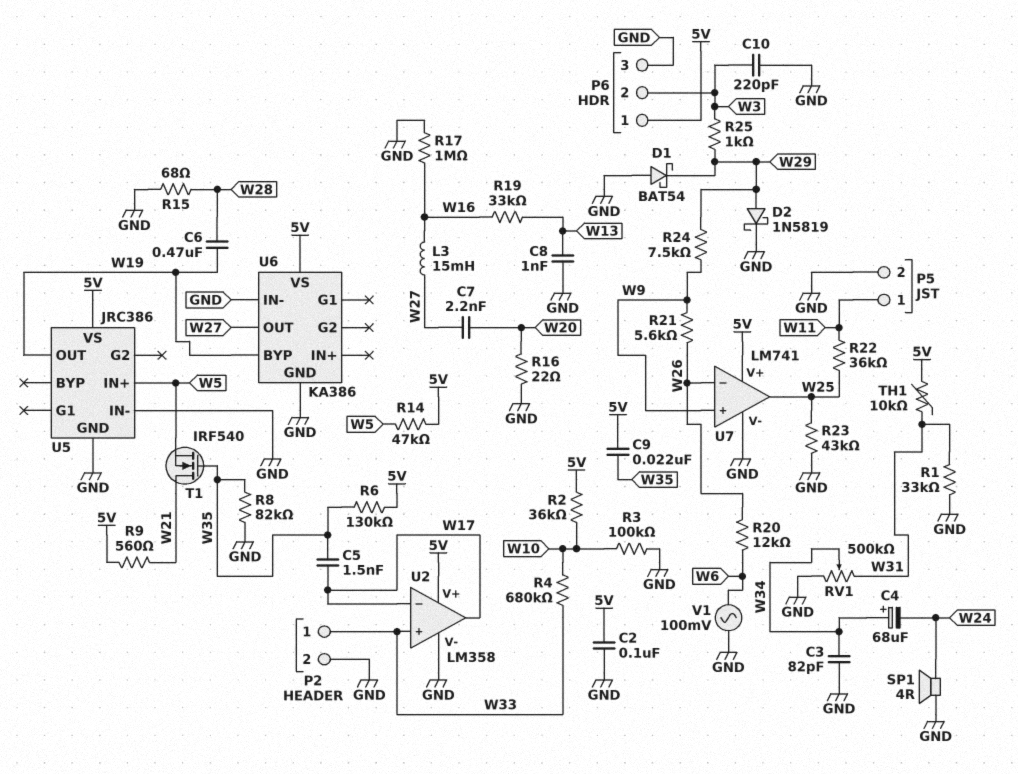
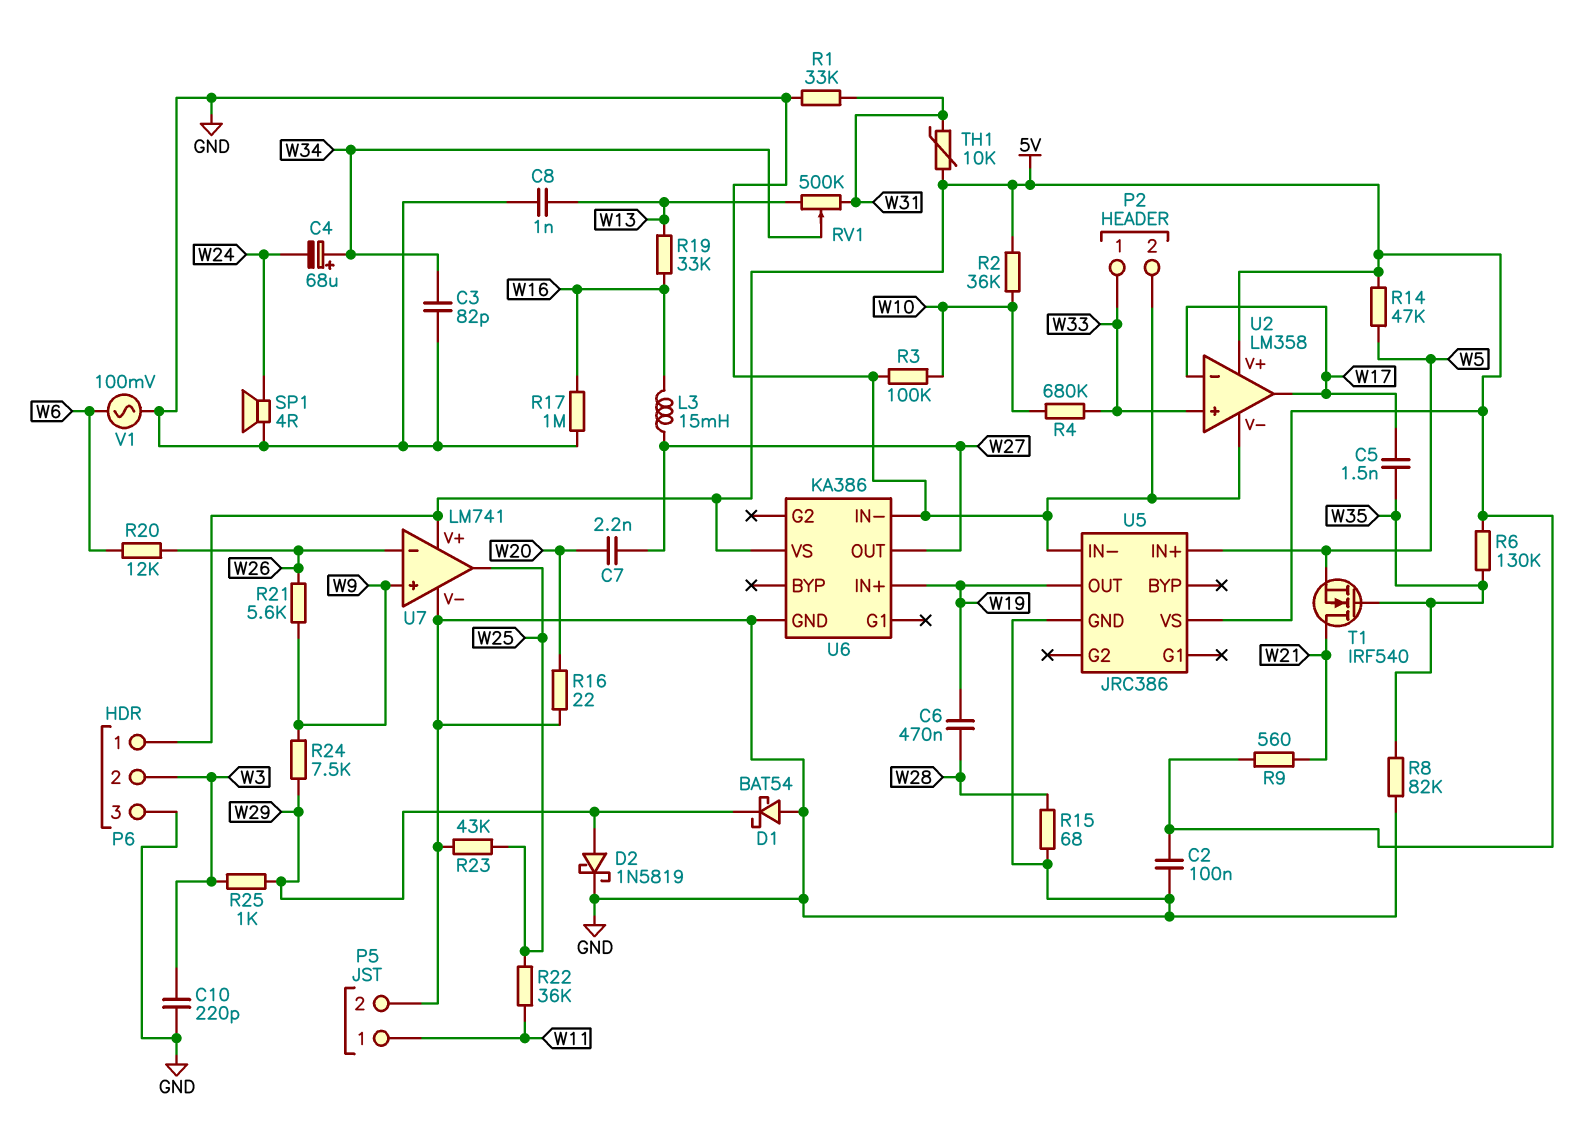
C9: 22nF (5V, W35) -> none
RV1: 500k (GND, W31, wiper W34) -> 500k (W13, W31, wiper W34)
U6 pin BYP: W19 -> none
U6 pin IN+: none -> W19

